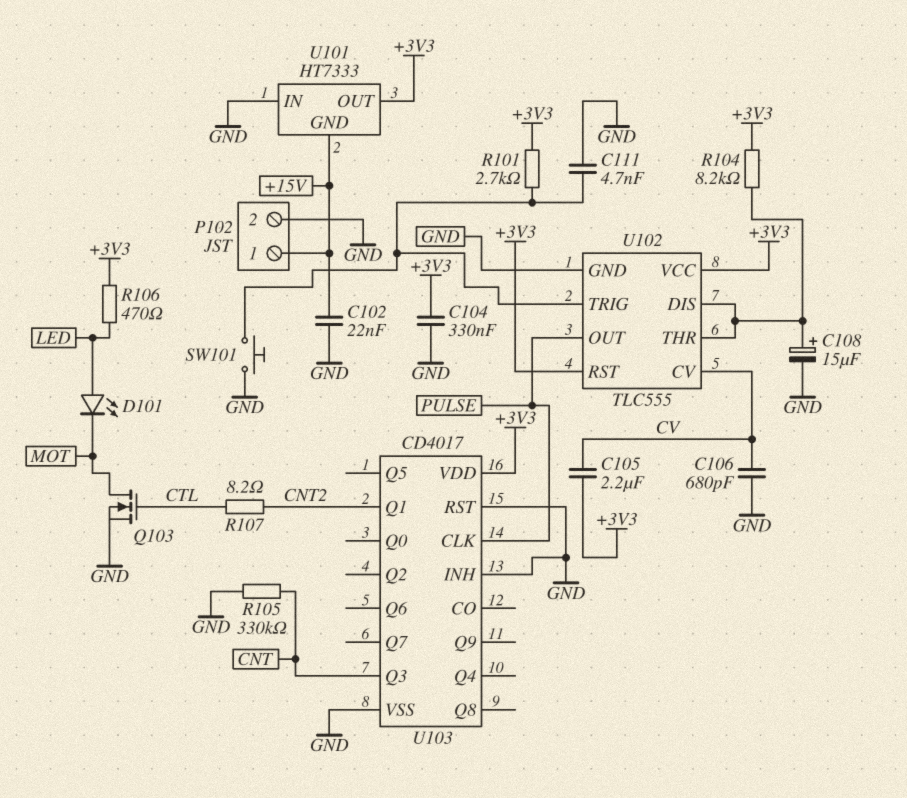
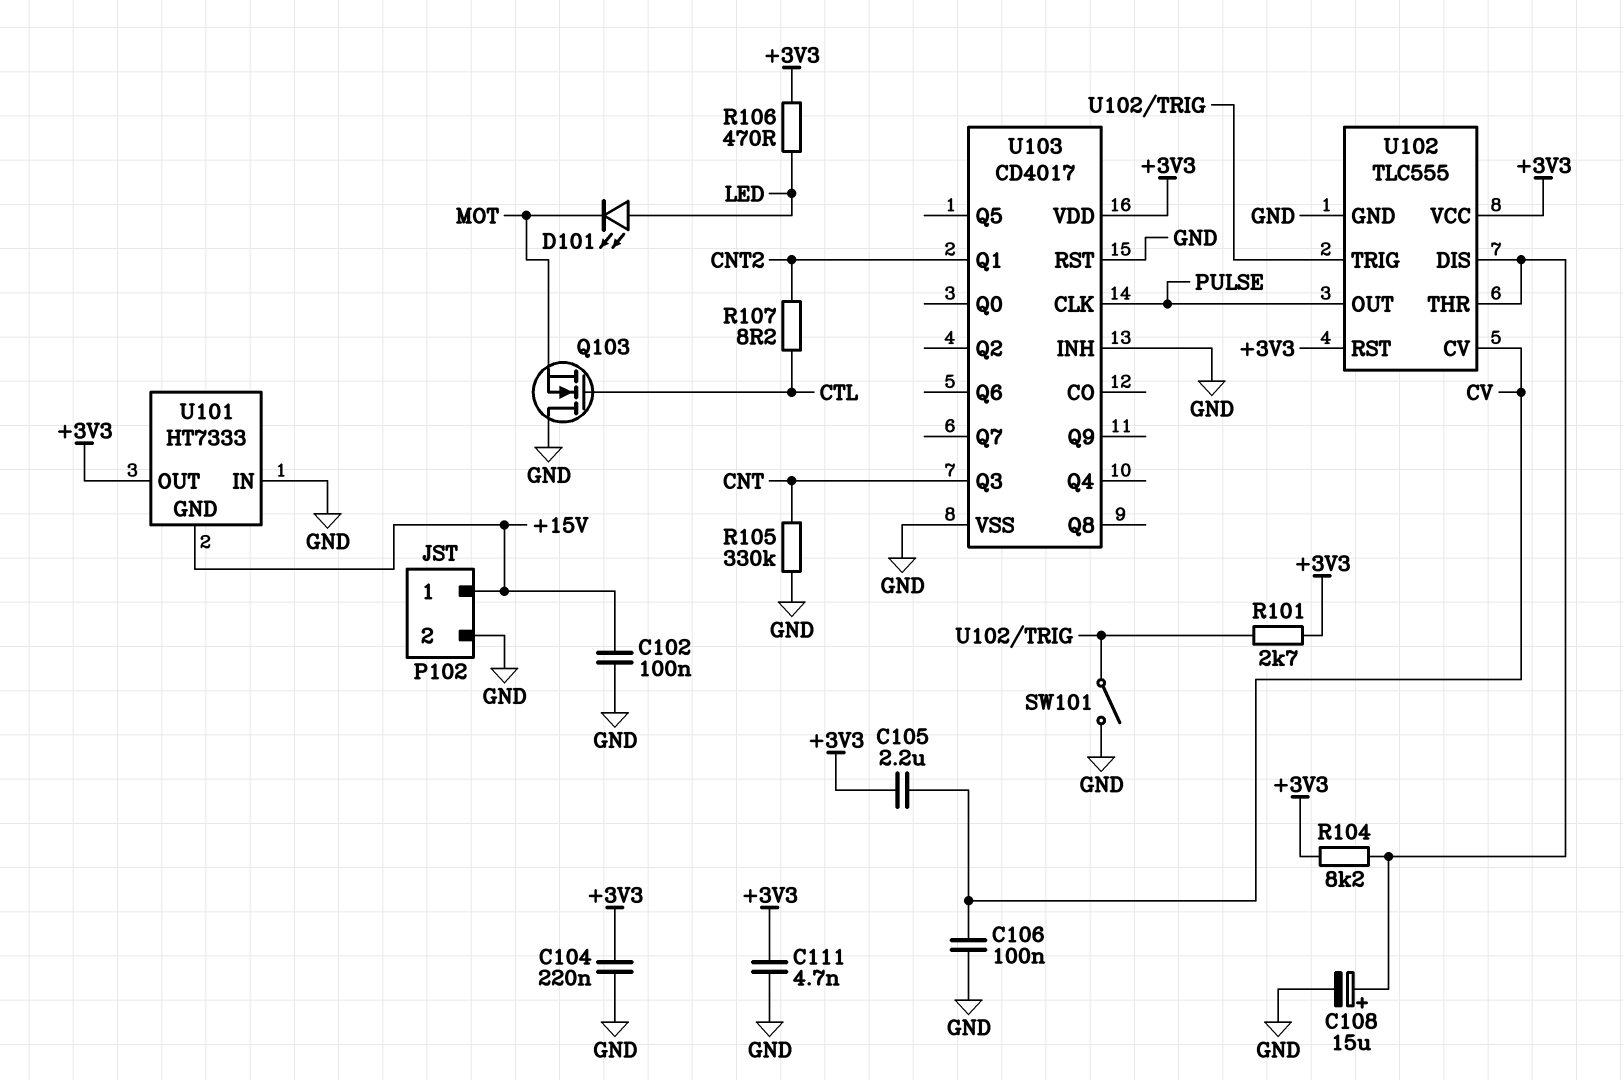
C102: 22nF (+15V, GND) -> 100nF (+15V, GND)
C104: 330nF (+3V3, GND) -> 220nF (+3V3, GND)
C106: 680pF (CV, GND) -> 100nF (CV, GND)
C111: 4.7nF (GND, U102/TRIG) -> 4.7nF (+3V3, GND)
Q103: NMOS (G CTL, D MOT, S GND) -> NMOS (G CTL, D GND, S MOT)
SW101: button (GND, U102/TRIG) -> switch (GND, U102/TRIG)

